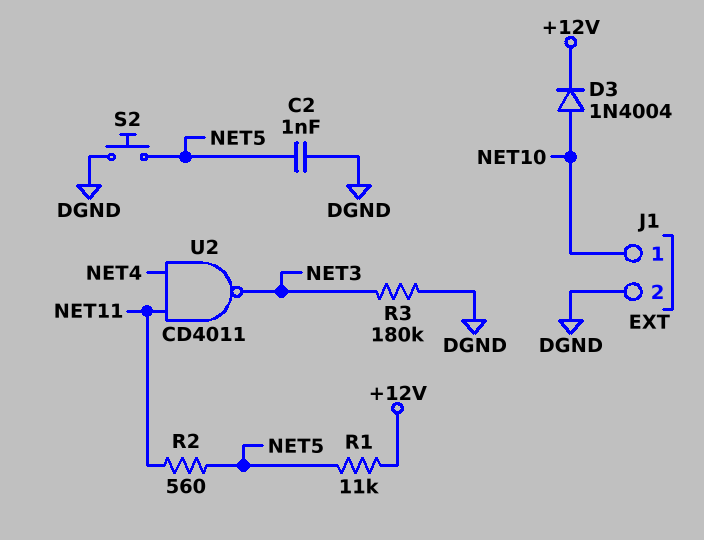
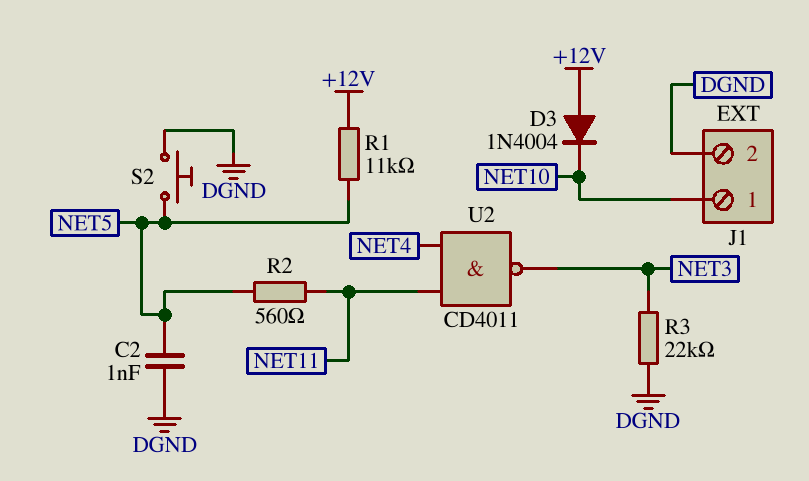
D3: diode 1N4004 (A NET10, K +12V) -> diode 1N4004 (A +12V, K NET10)
R3: 180k (DGND, NET3) -> 22k (DGND, NET3)

